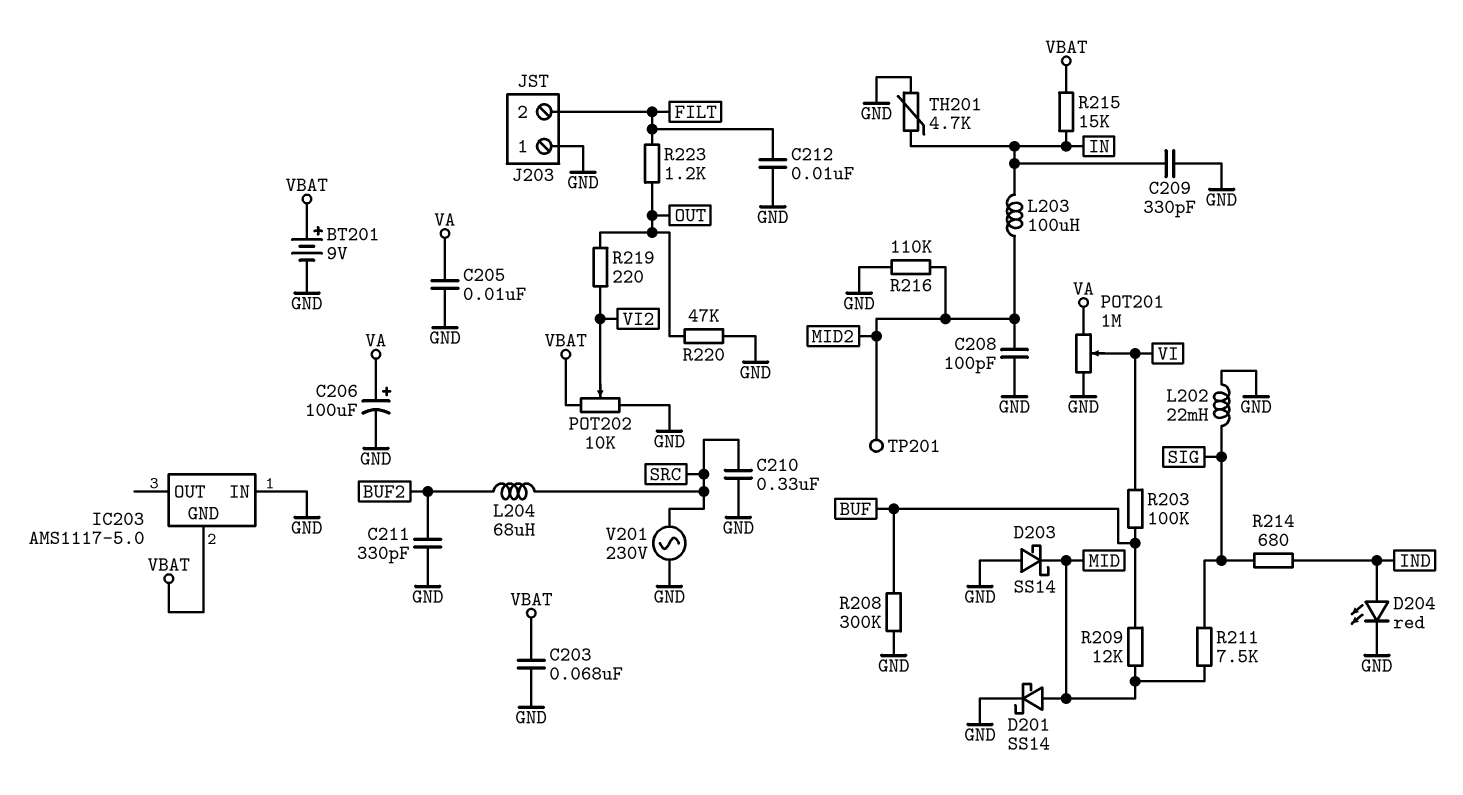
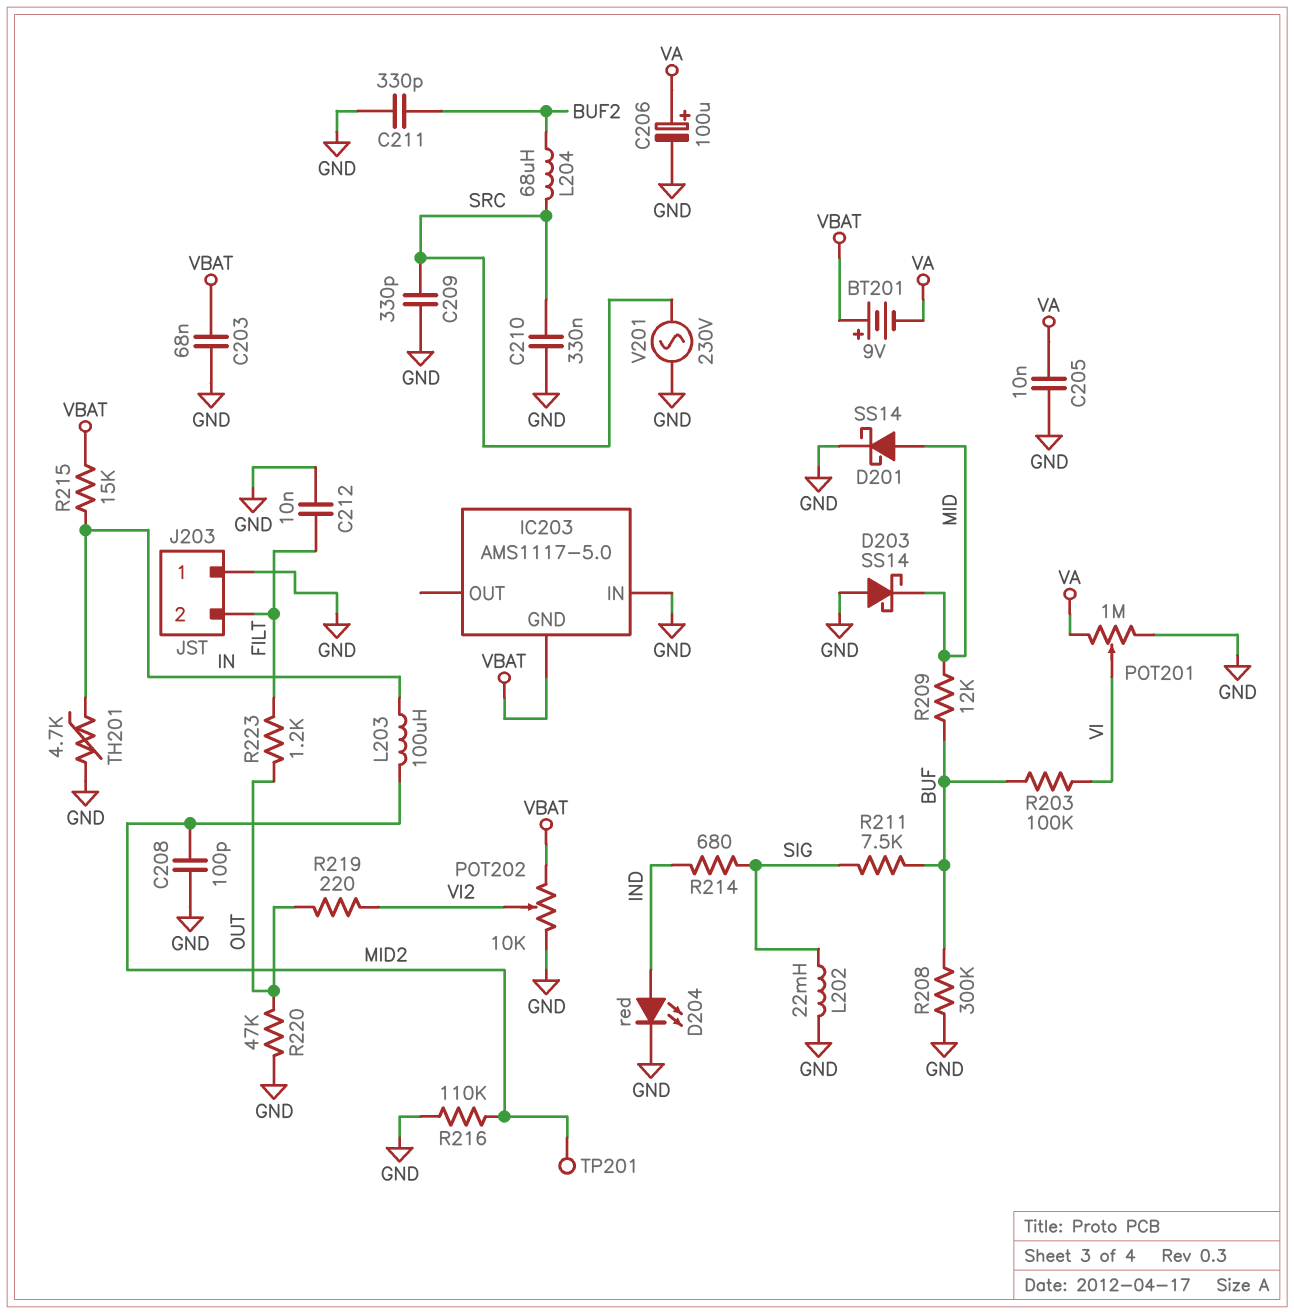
BT201: 9V (plus VBAT, minus GND) -> 9V (plus VBAT, minus VA)
C209: 330pF (GND, IN) -> 330pF (GND, SRC)
R211: 7.5k (MID, SIG) -> 7.5k (BUF, SIG)

